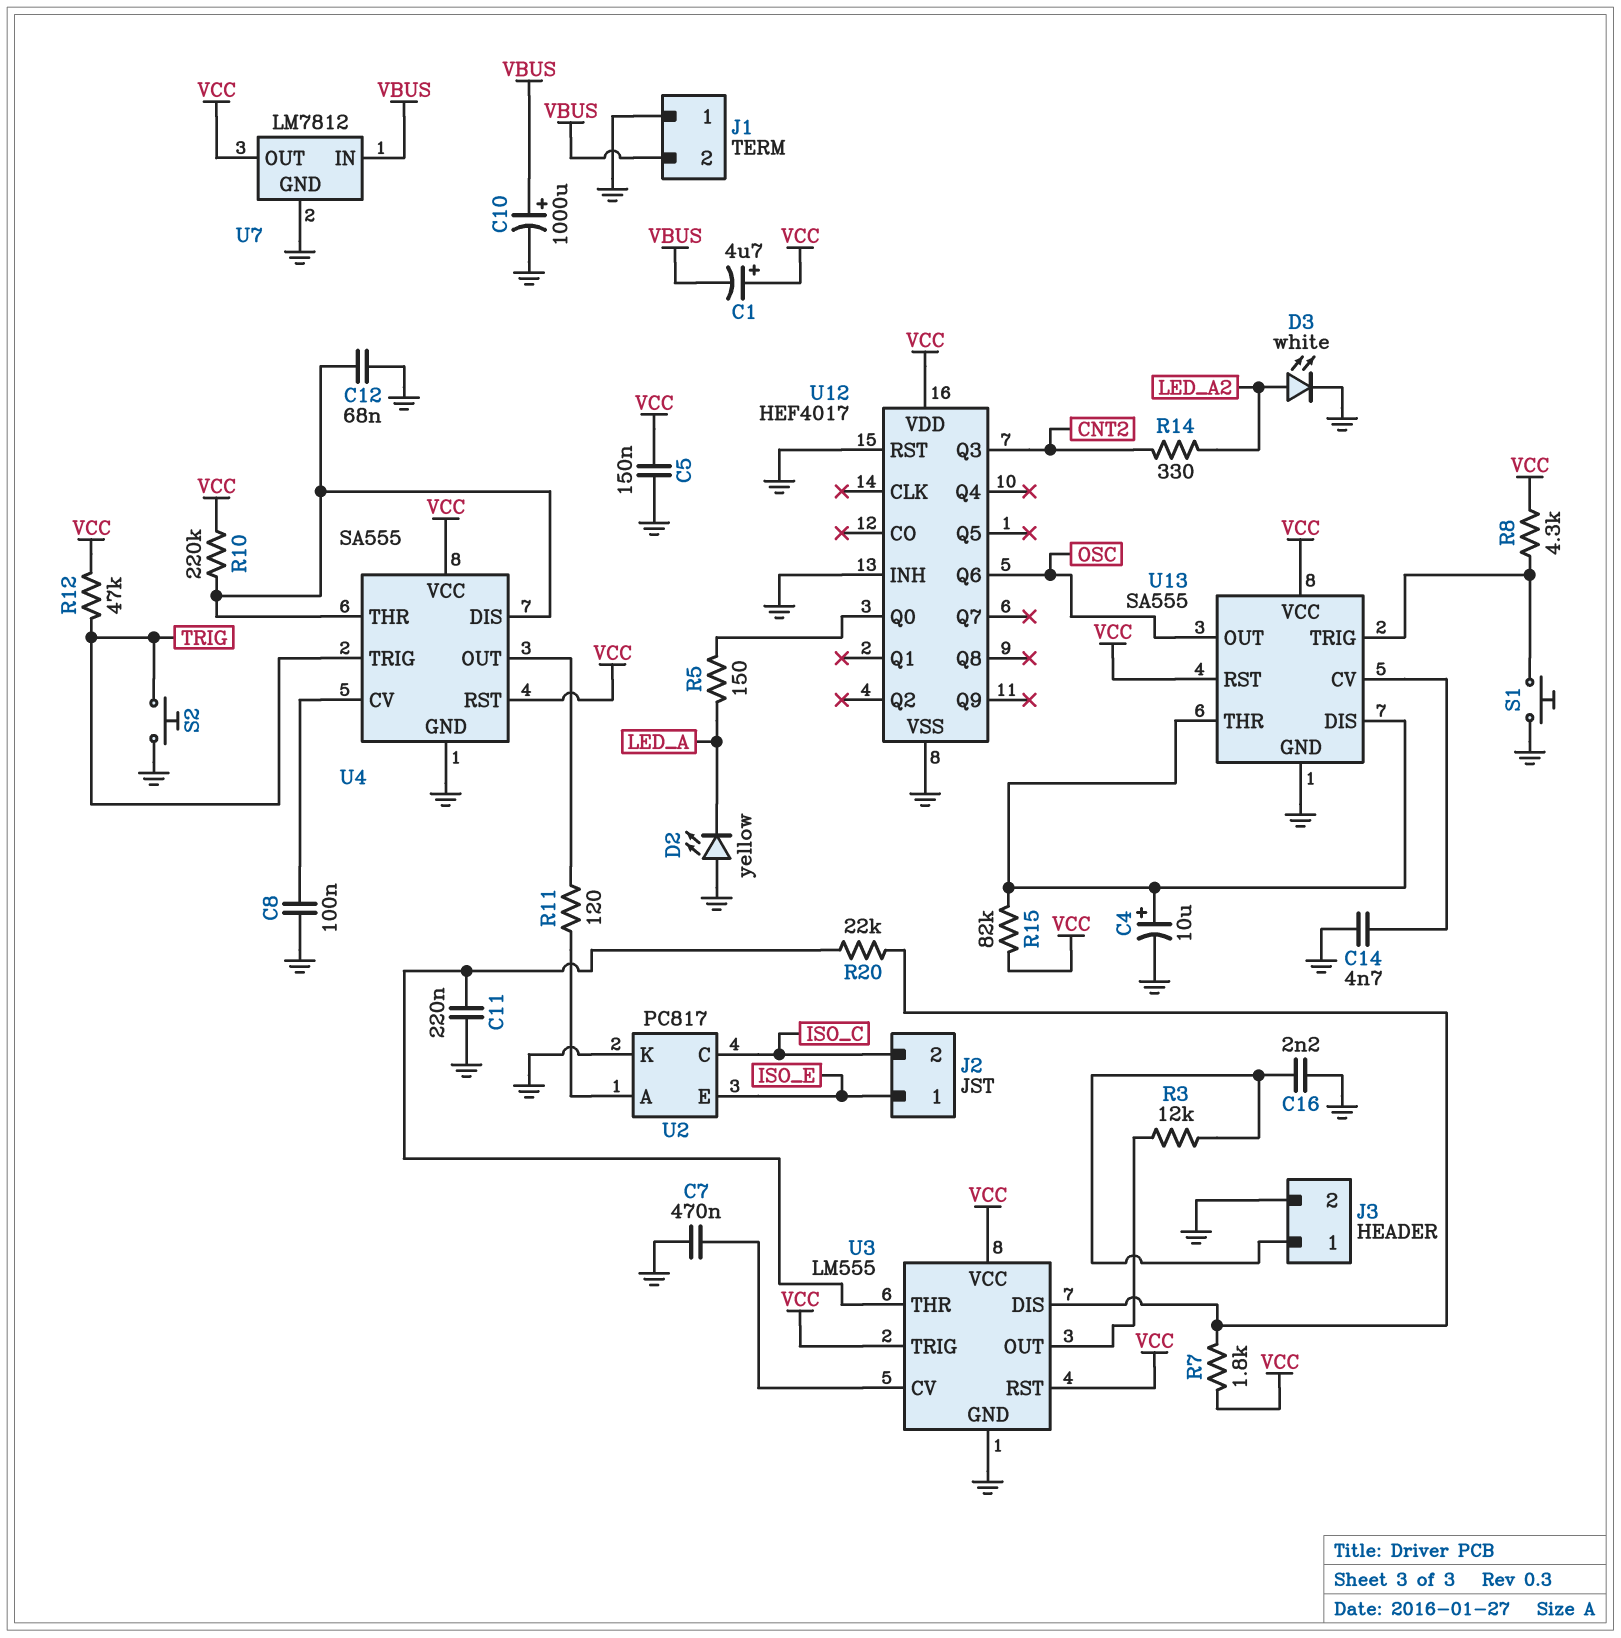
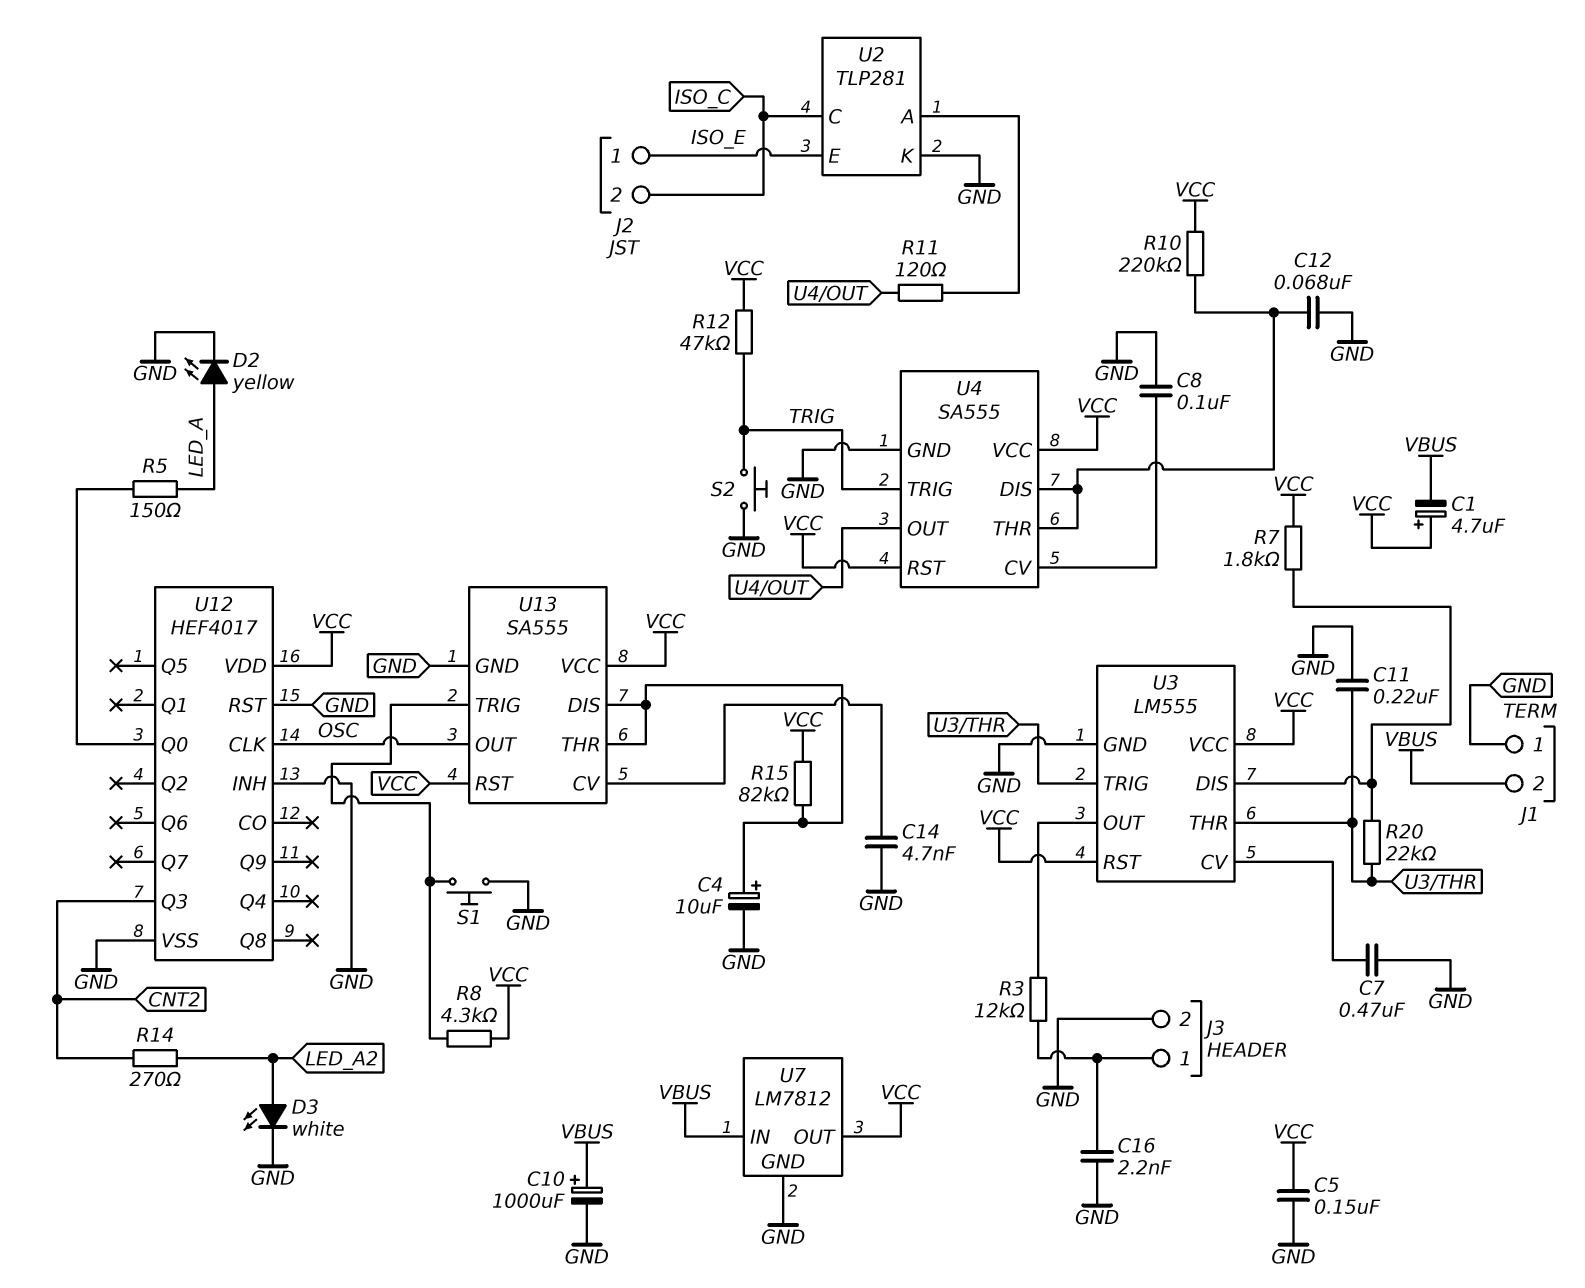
D2: LED yellow (A GND, K LED_A) -> LED yellow (A LED_A, K GND)
R14: 330 (CNT2, LED_A2) -> 270 (CNT2, LED_A2)
U2: PC817 -> TLP281
U3 pin TRIG: VCC -> U3/THR
U12 pin CLK: none -> OSC
U12 pin Q6: OSC -> none

